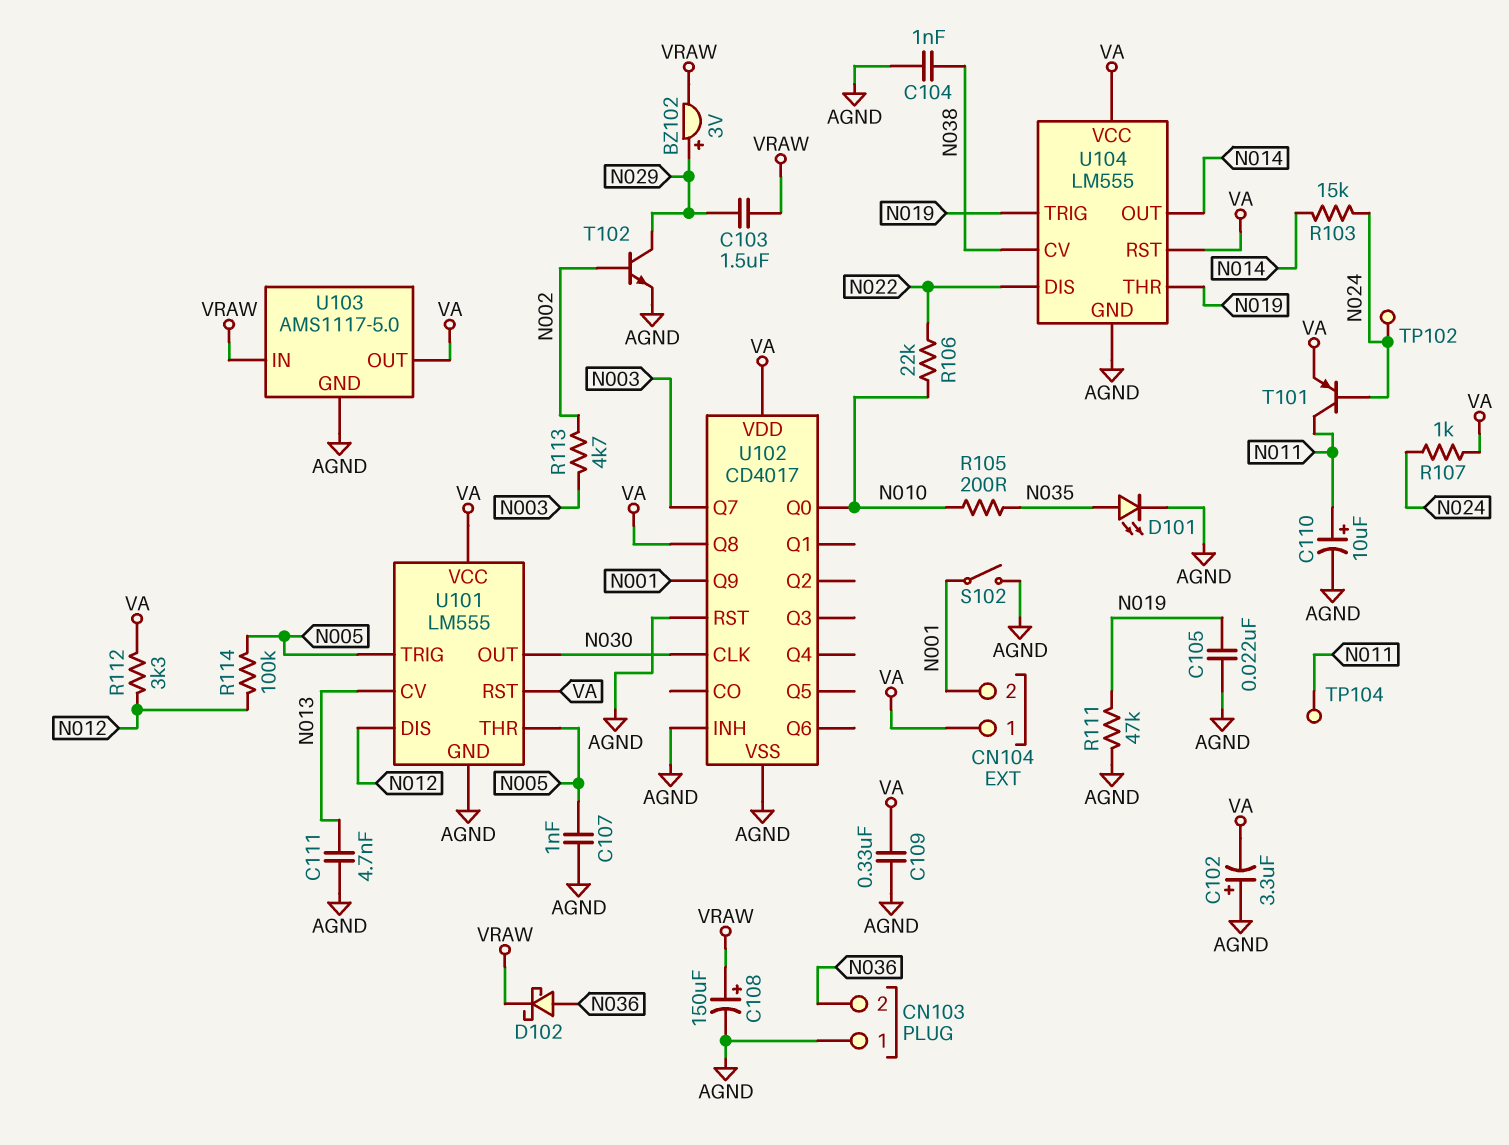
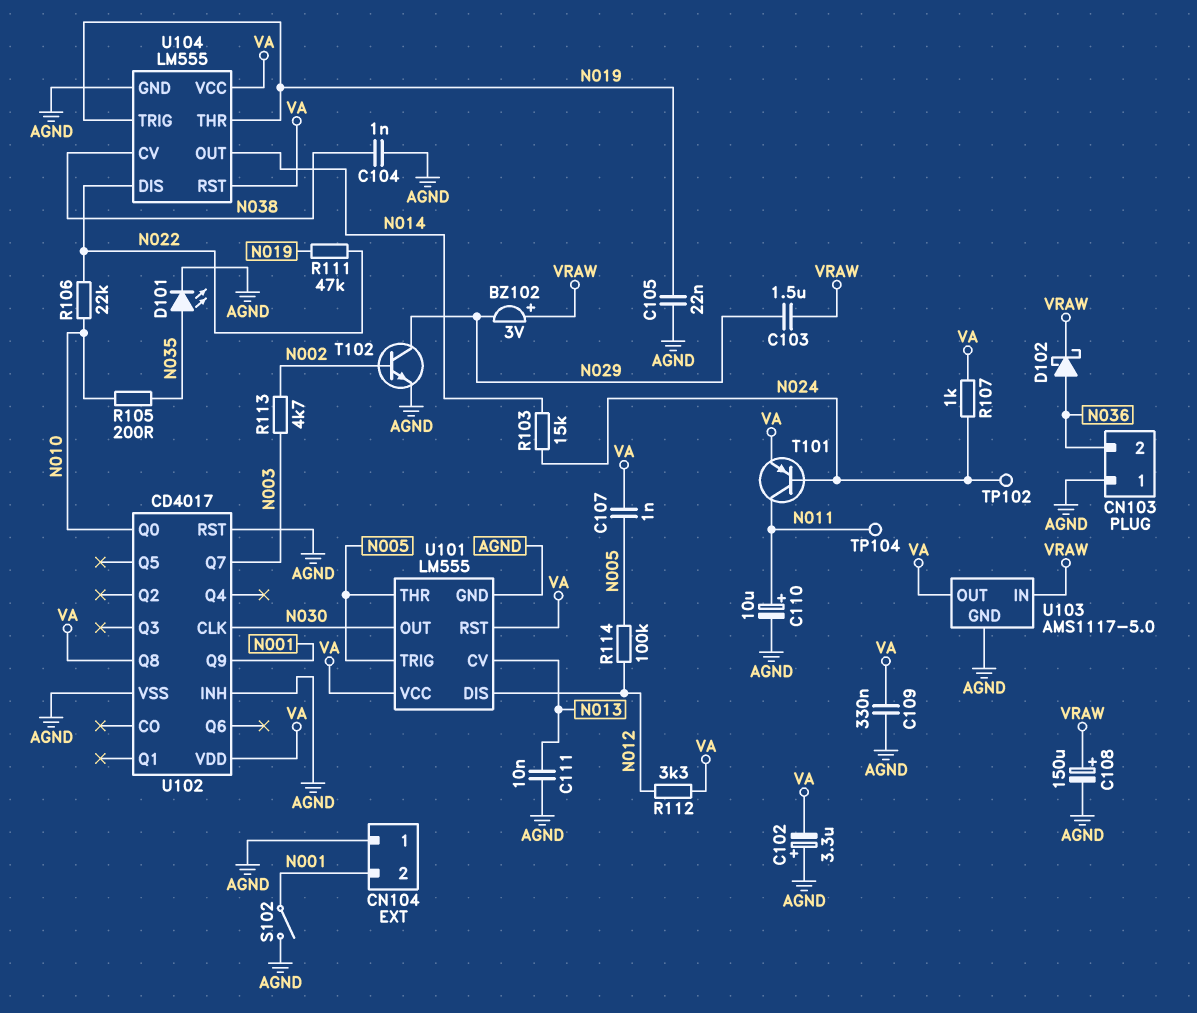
BZ102: buzzer 3V (plus N029, minus VRAW) -> buzzer 3V (plus VRAW, minus N029)
C107: 1nF (AGND, N005) -> 1nF (N005, VA)
C111: 4.7nF (AGND, N013) -> 10nF (AGND, N013)
CN104 pin 1: VA -> AGND
R111: 47k (AGND, N019) -> 47k (N019, N022)

